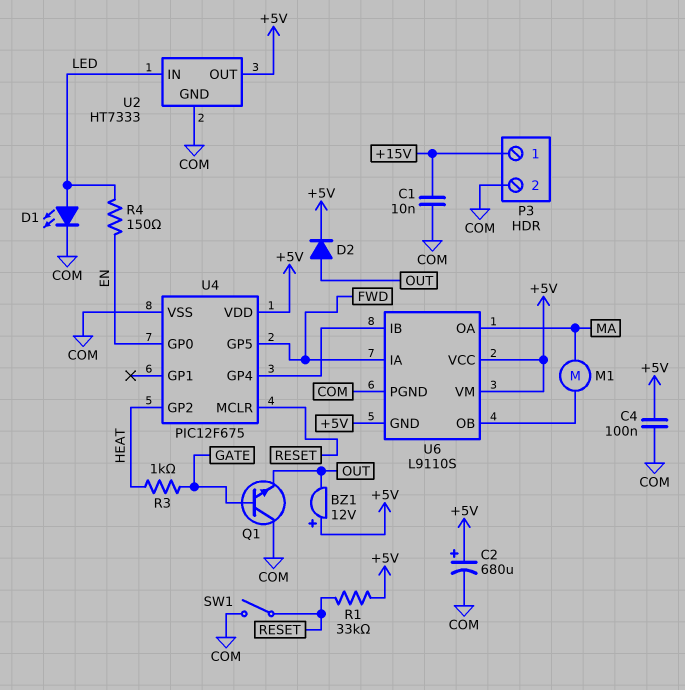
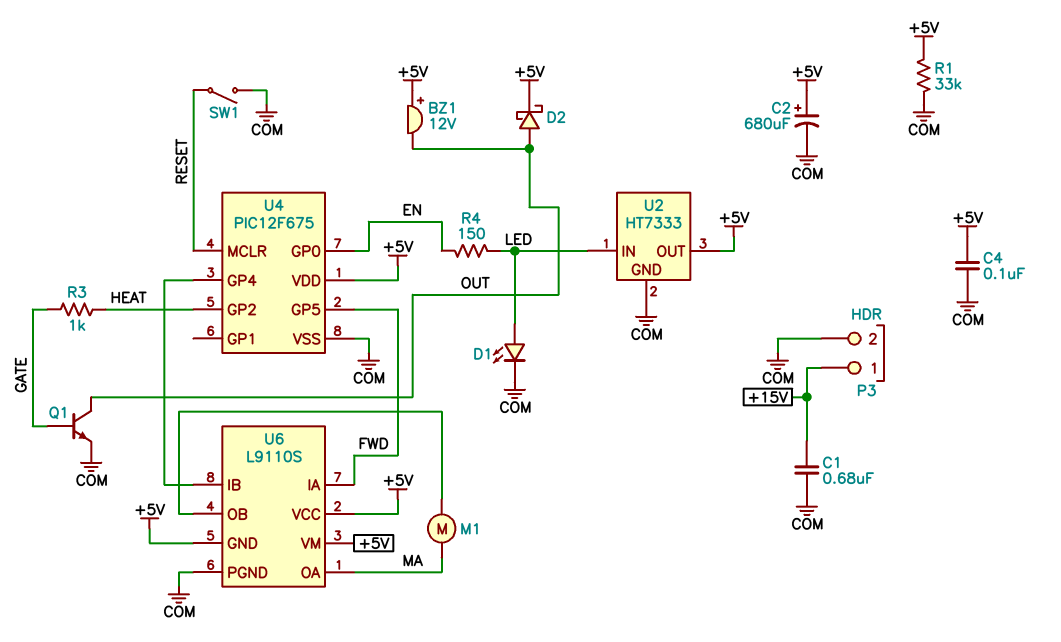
C1: 10nF (+15V, COM) -> 680nF (+15V, COM)
D2: diode (A OUT, K +5V) -> schottky (A OUT, K +5V)
Q1: NPN (B GATE, C COM, E OUT) -> NPN (B GATE, C OUT, E COM)
R1: 33k (+5V, RESET) -> 33k (+5V, COM)

